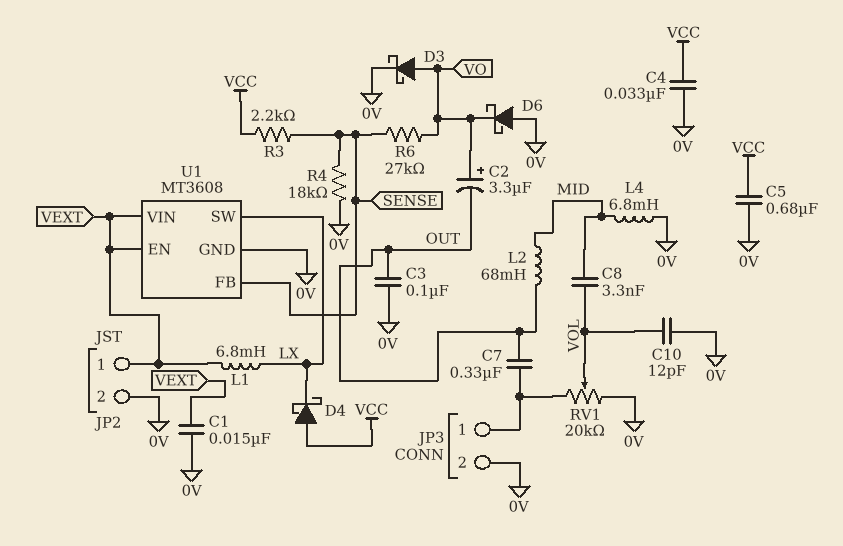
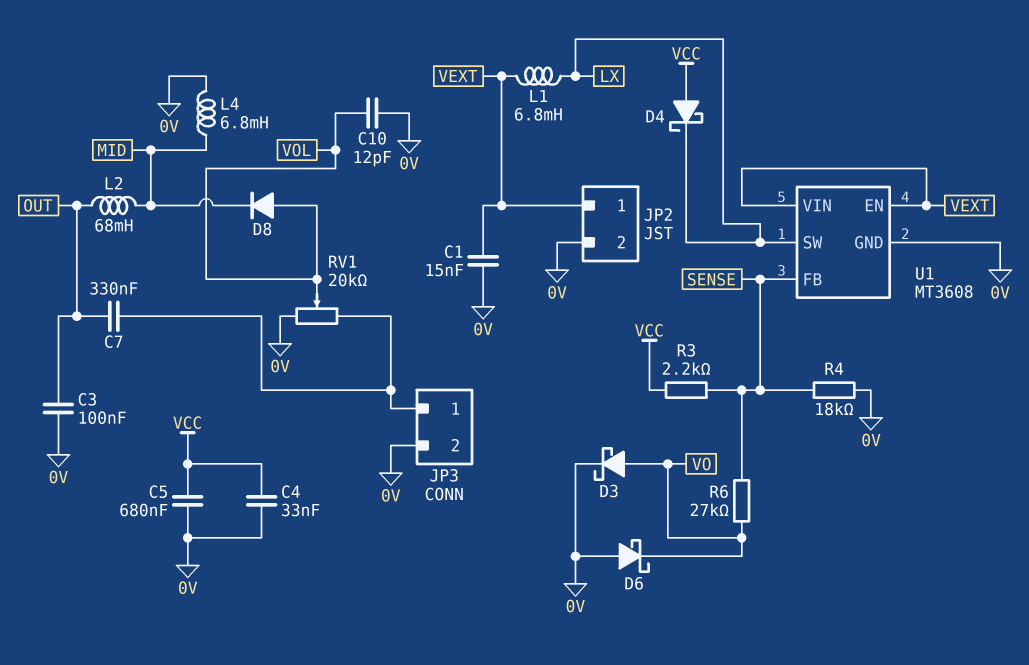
C2: 3.3uF (plus VO, minus OUT) -> none
C8: 3.3nF (MID, VOL) -> none
D8: none -> diode (A VOL, K MID)

